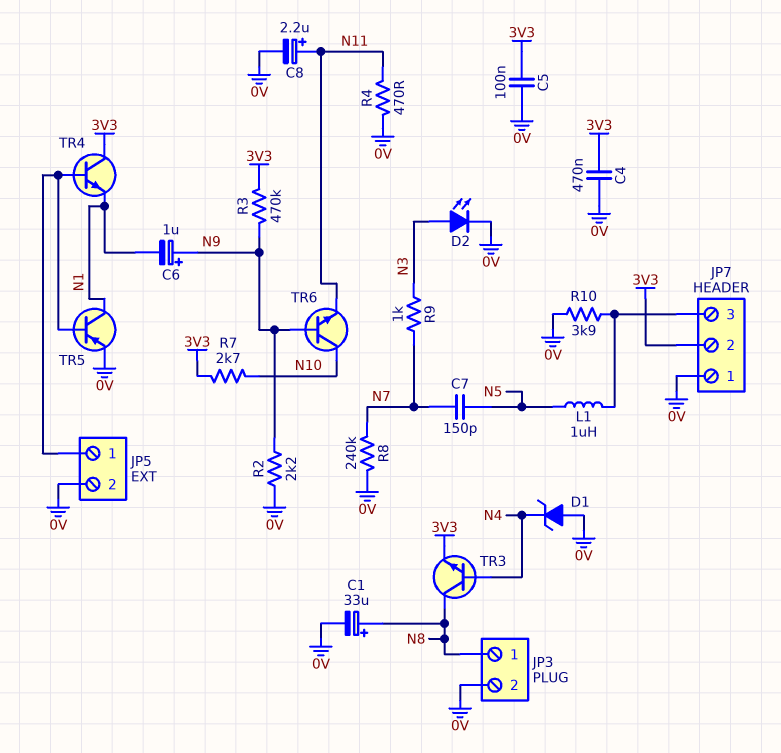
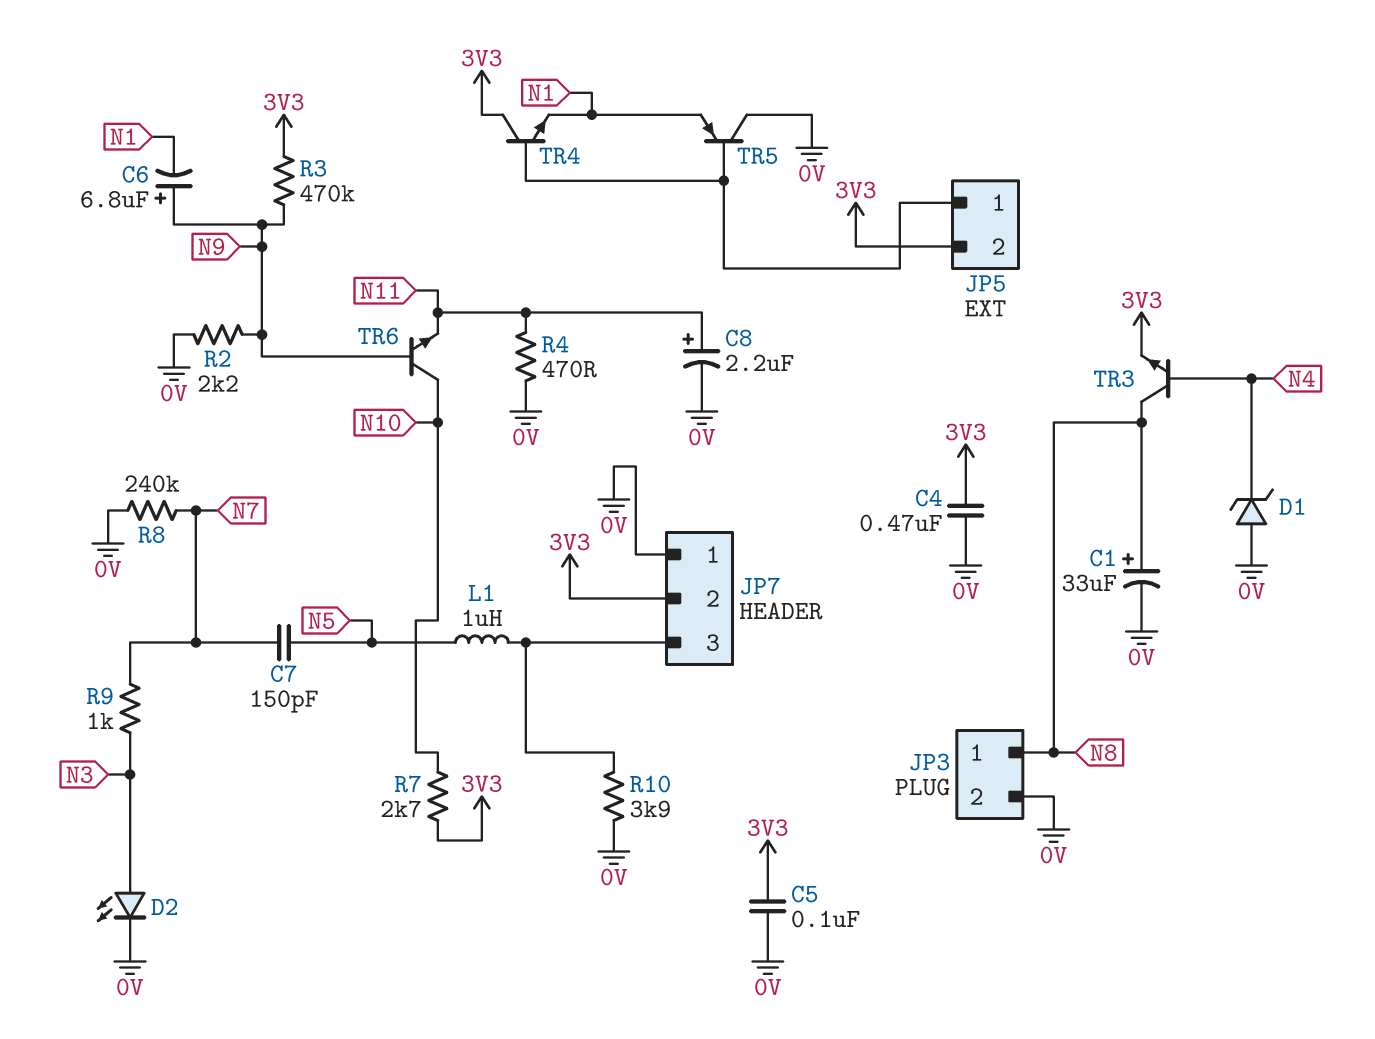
C6: 1uF (plus N9, minus N1) -> 6.8uF (plus N9, minus N1)
JP5 pin 2: 0V -> 3V3
TR5: PNP (B JP5/1, C N1, E 0V) -> PNP (B JP5/1, C 0V, E N1)

